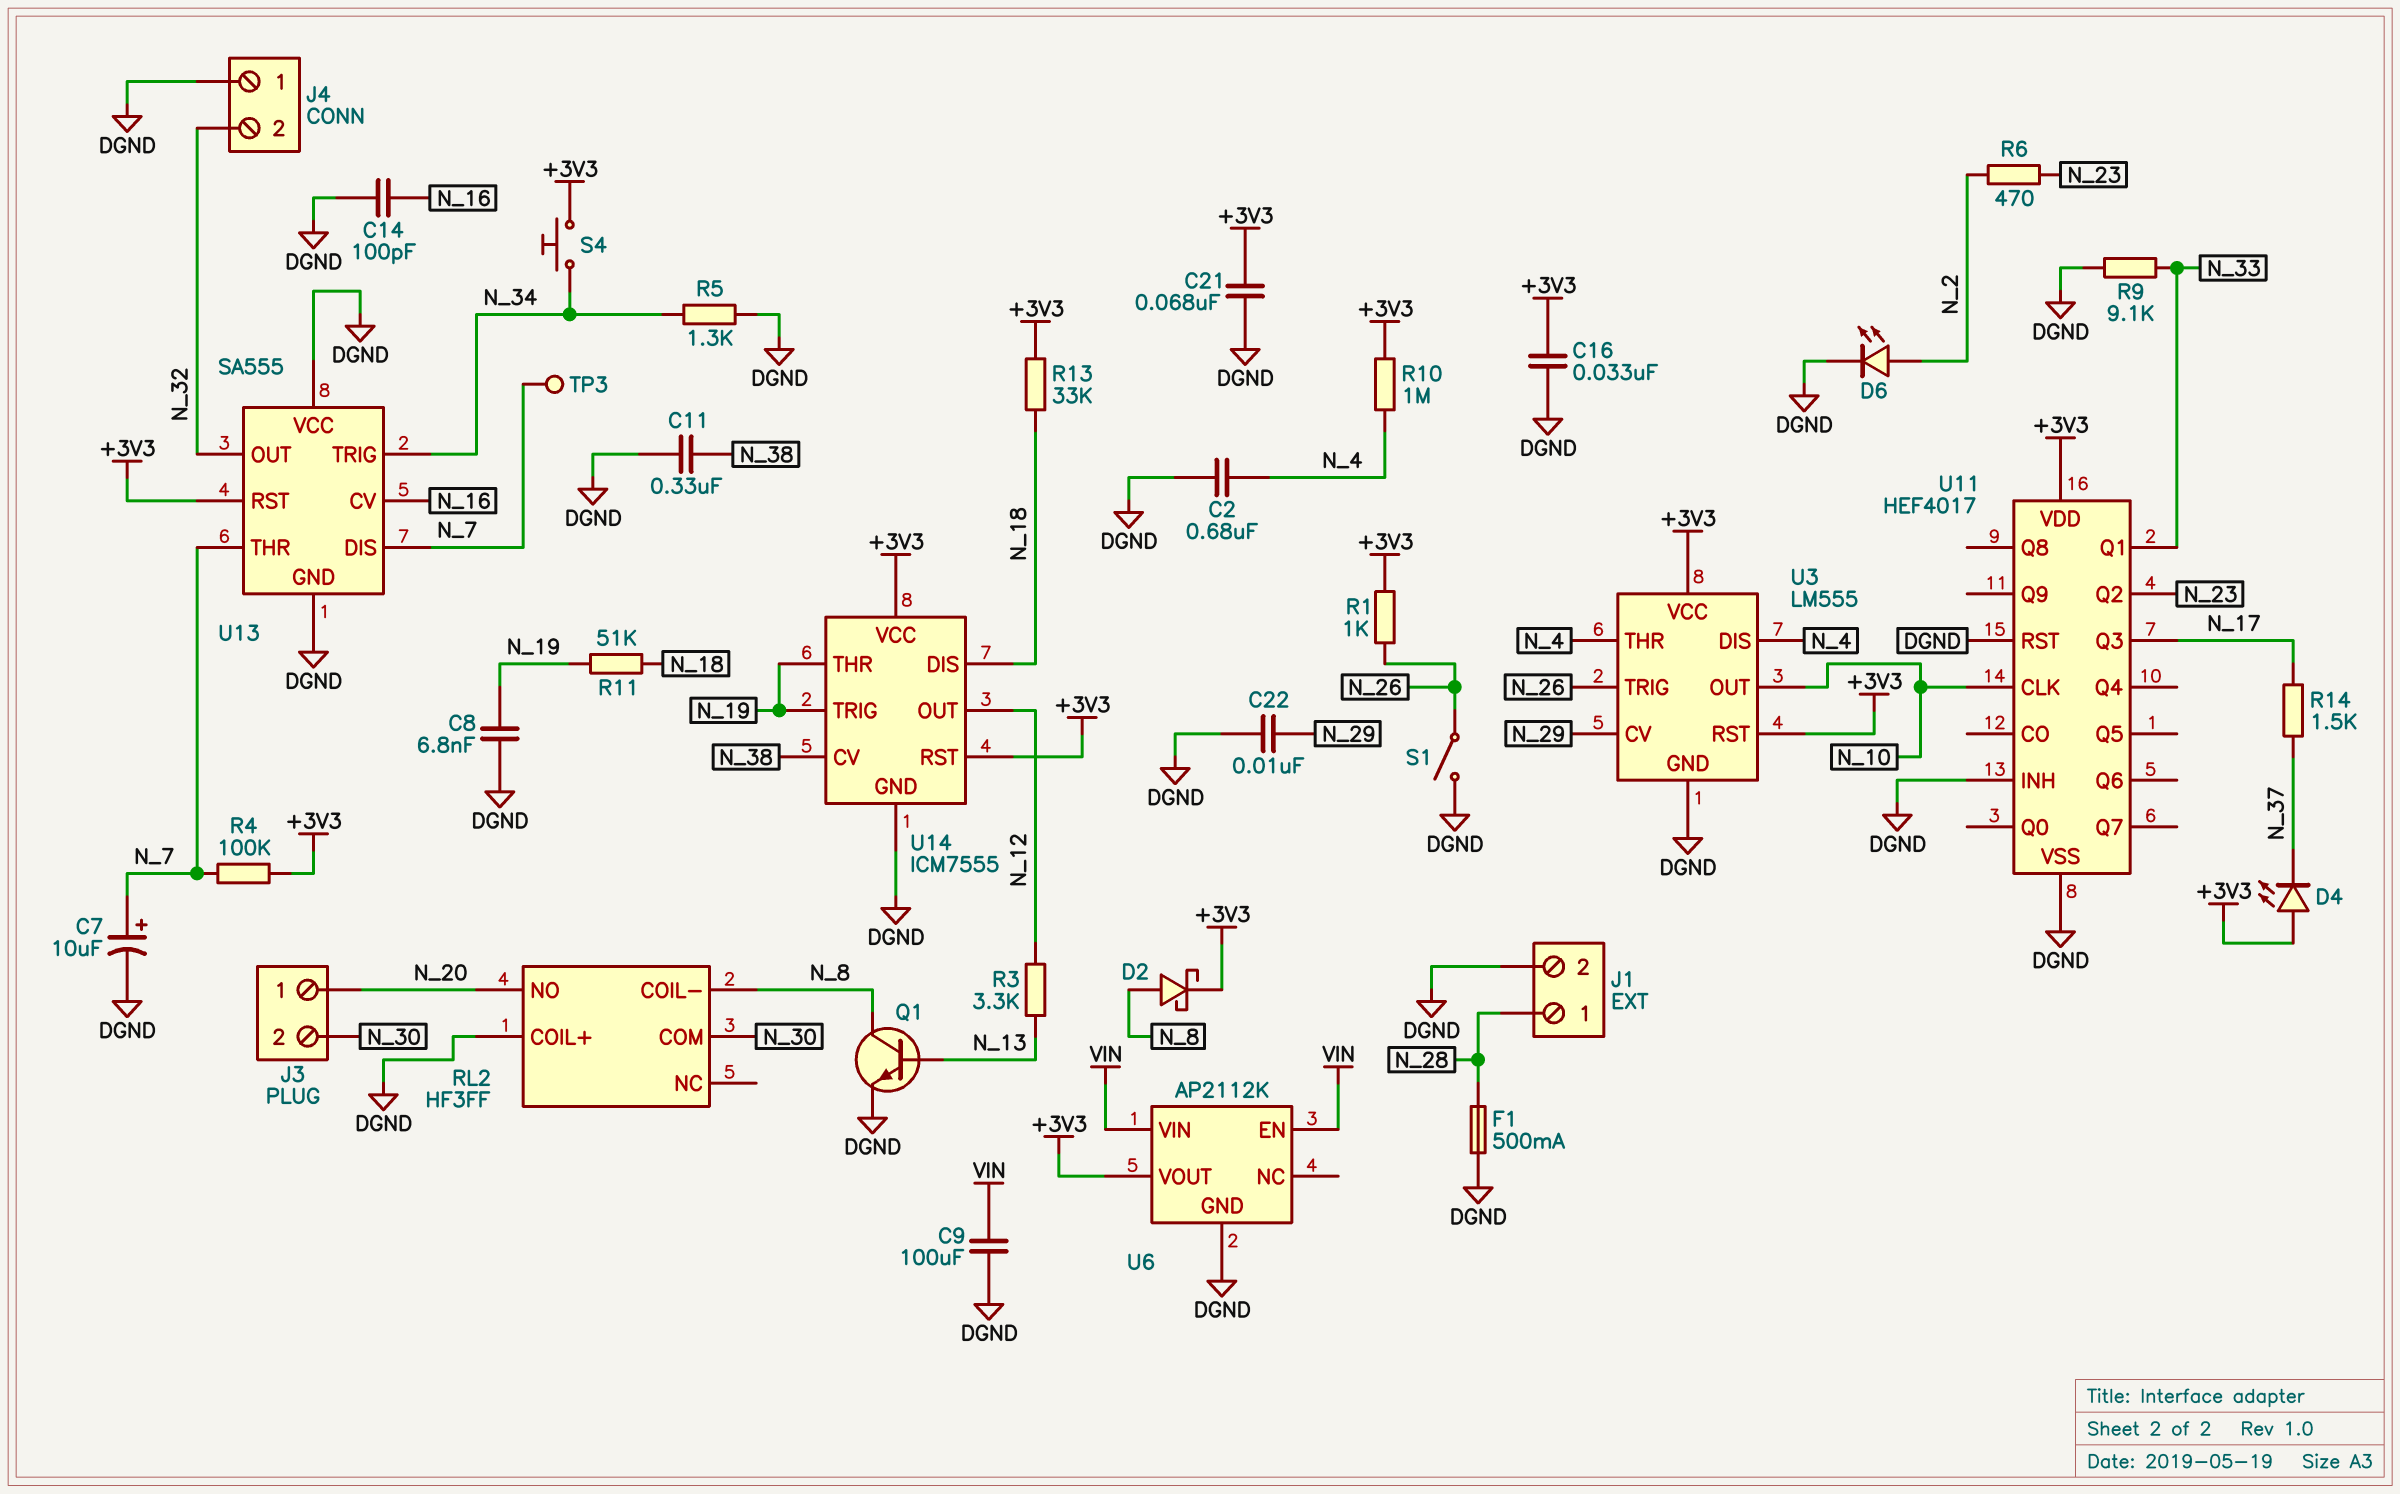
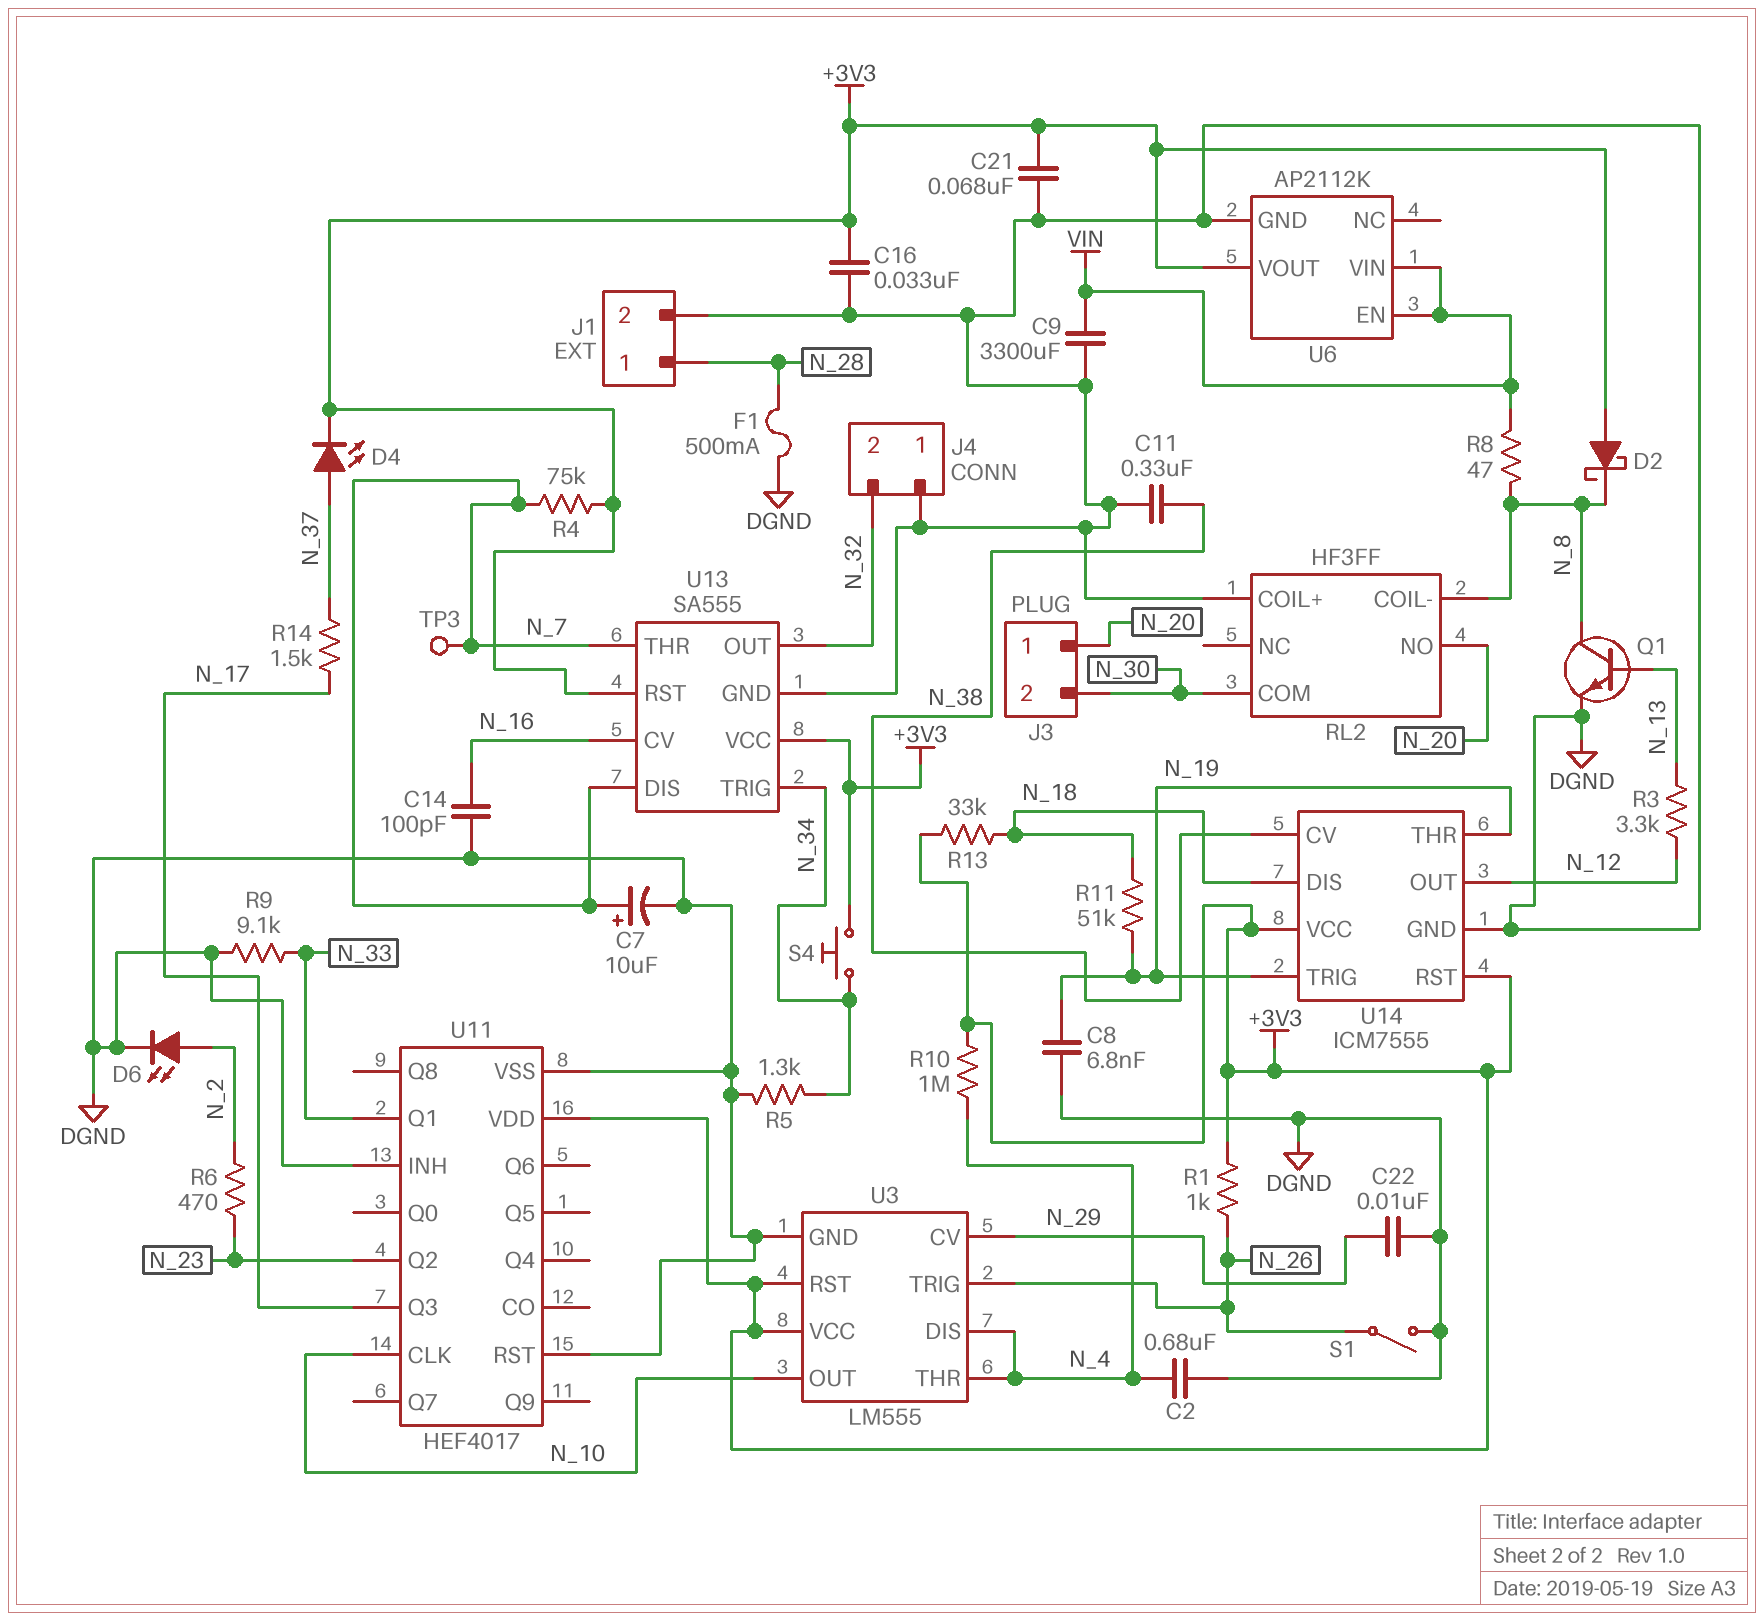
C9: 100uF (DGND, VIN) -> 3300uF (DGND, VIN)
D2: schottky (A N_8, K +3V3) -> schottky (A +3V3, K N_8)
D4: LED (A +3V3, K N_37) -> LED (A N_37, K +3V3)
R4: 100k (+3V3, N_7) -> 75k (+3V3, N_7)
R8: none -> 47 (N_8, VIN)
U13 pin VCC: DGND -> +3V3

